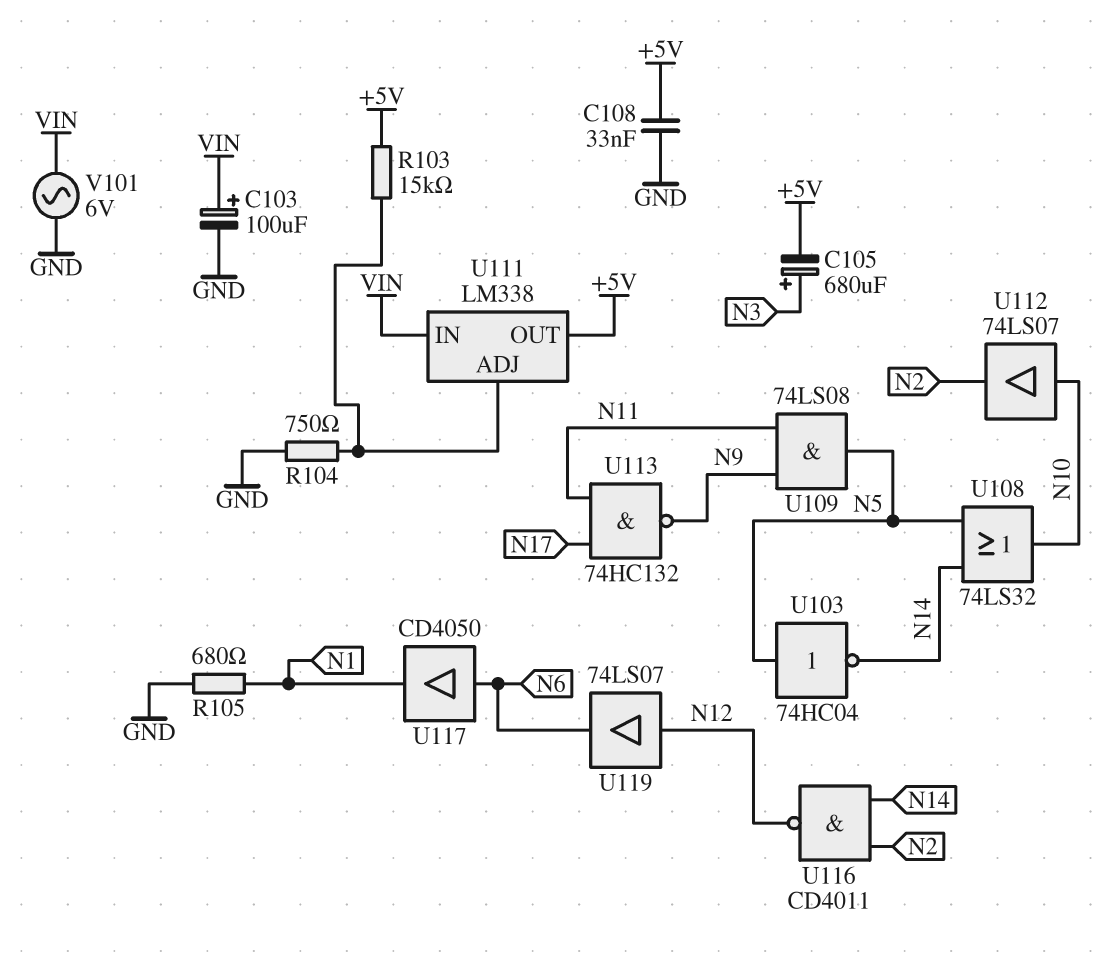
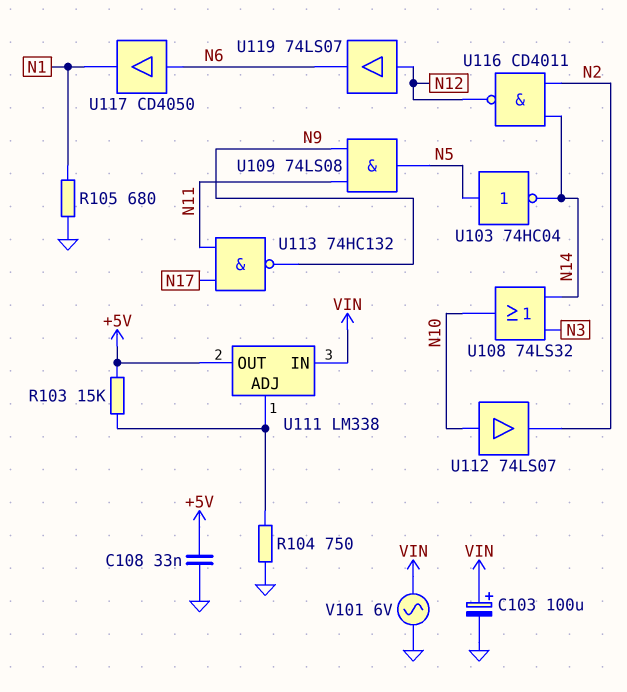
C105: 680uF (plus N3, minus +5V) -> none
U108: OR 74LS32 (in N5, in N14, out N10) -> OR 74LS32 (in N3, in N14, out N10)

